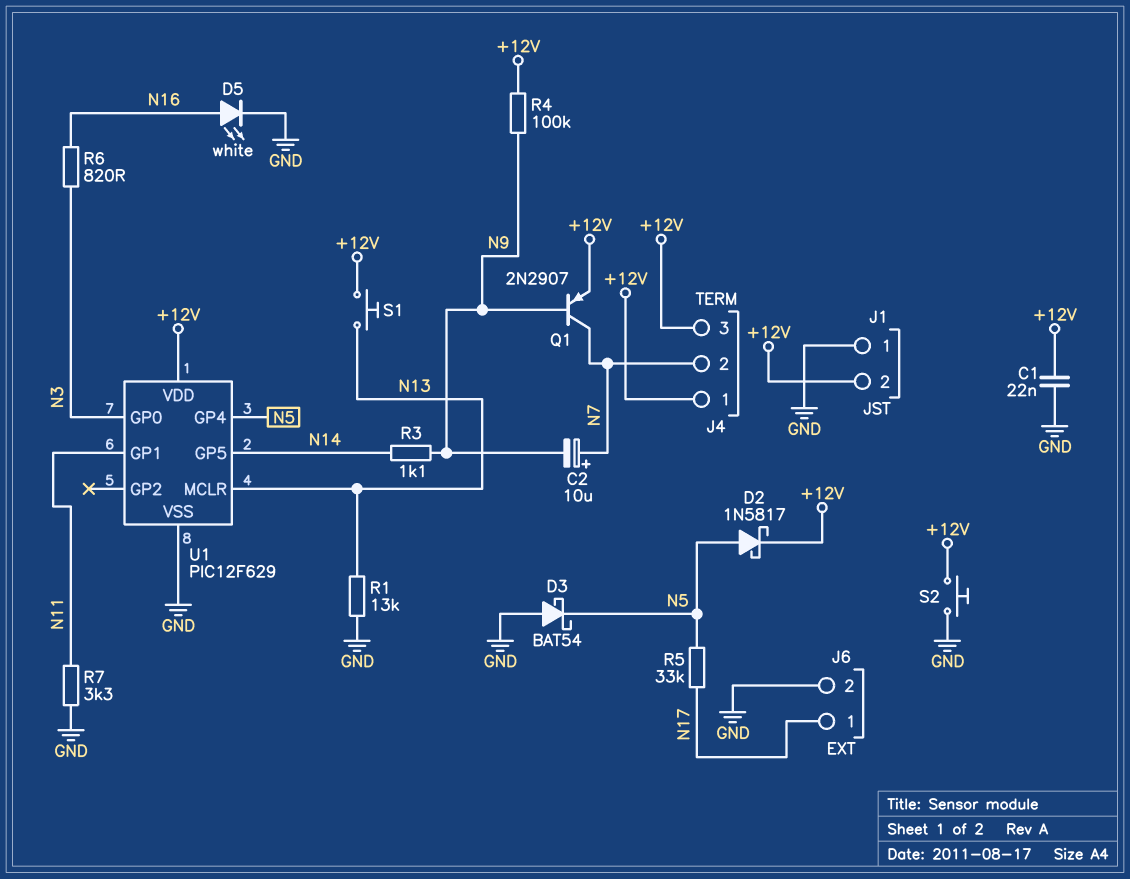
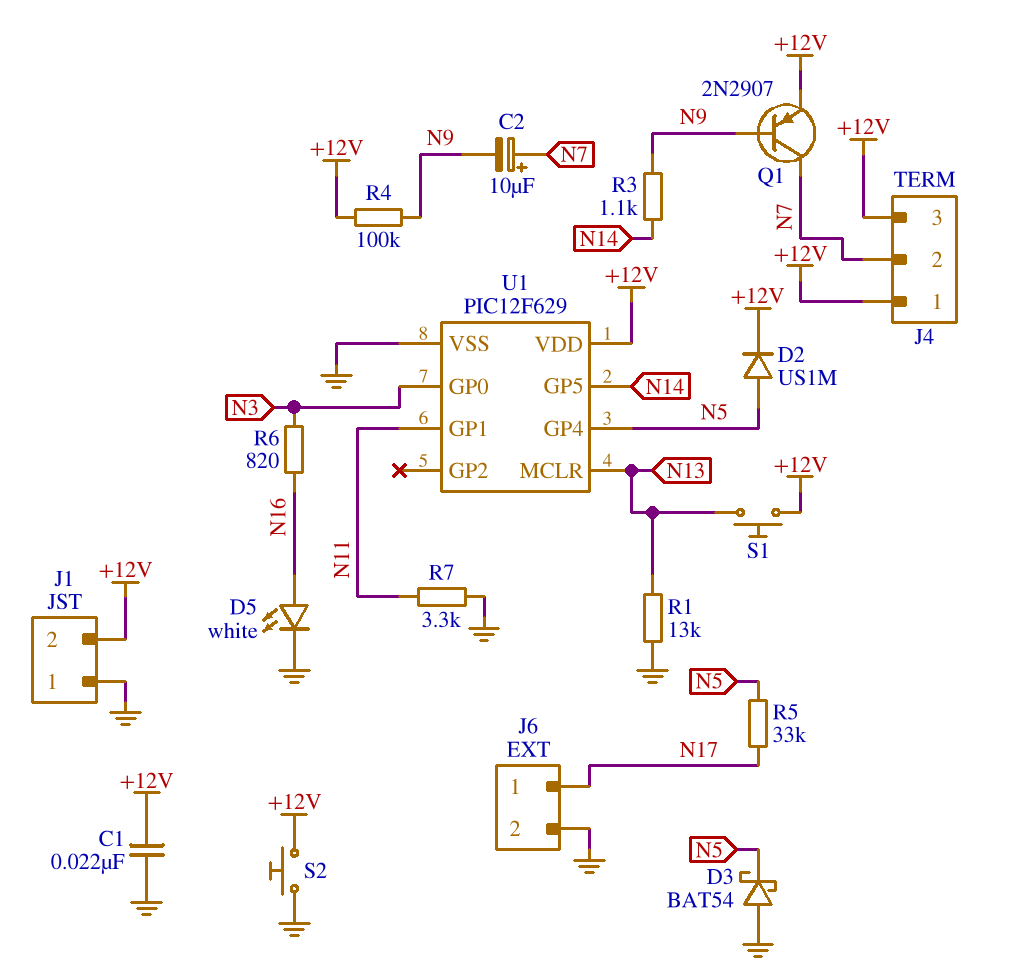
D2: schottky 1N5817 (A N5, K +12V) -> diode US1M (A N5, K +12V)

